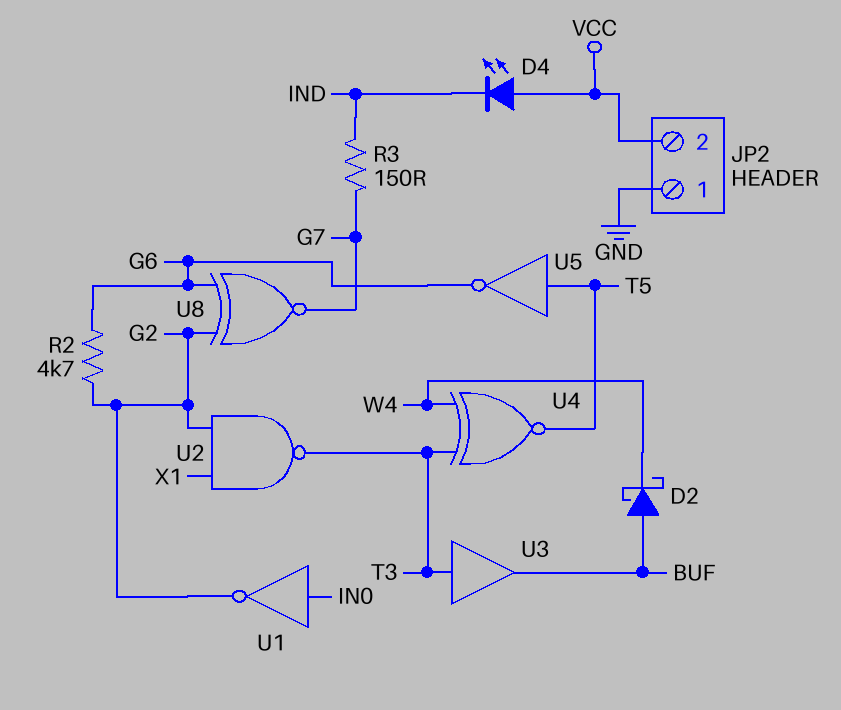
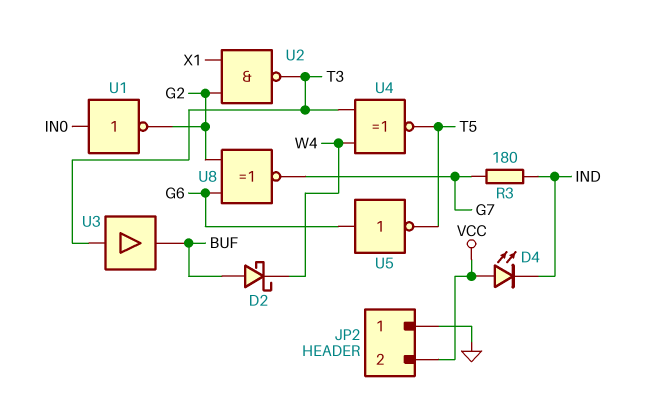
R2: 4.7k (G2, G6) -> none
R3: 150 (G7, IND) -> 180 (G7, IND)
U5: NOT (in T5, out G6) -> NOT (in G6, out T5)

